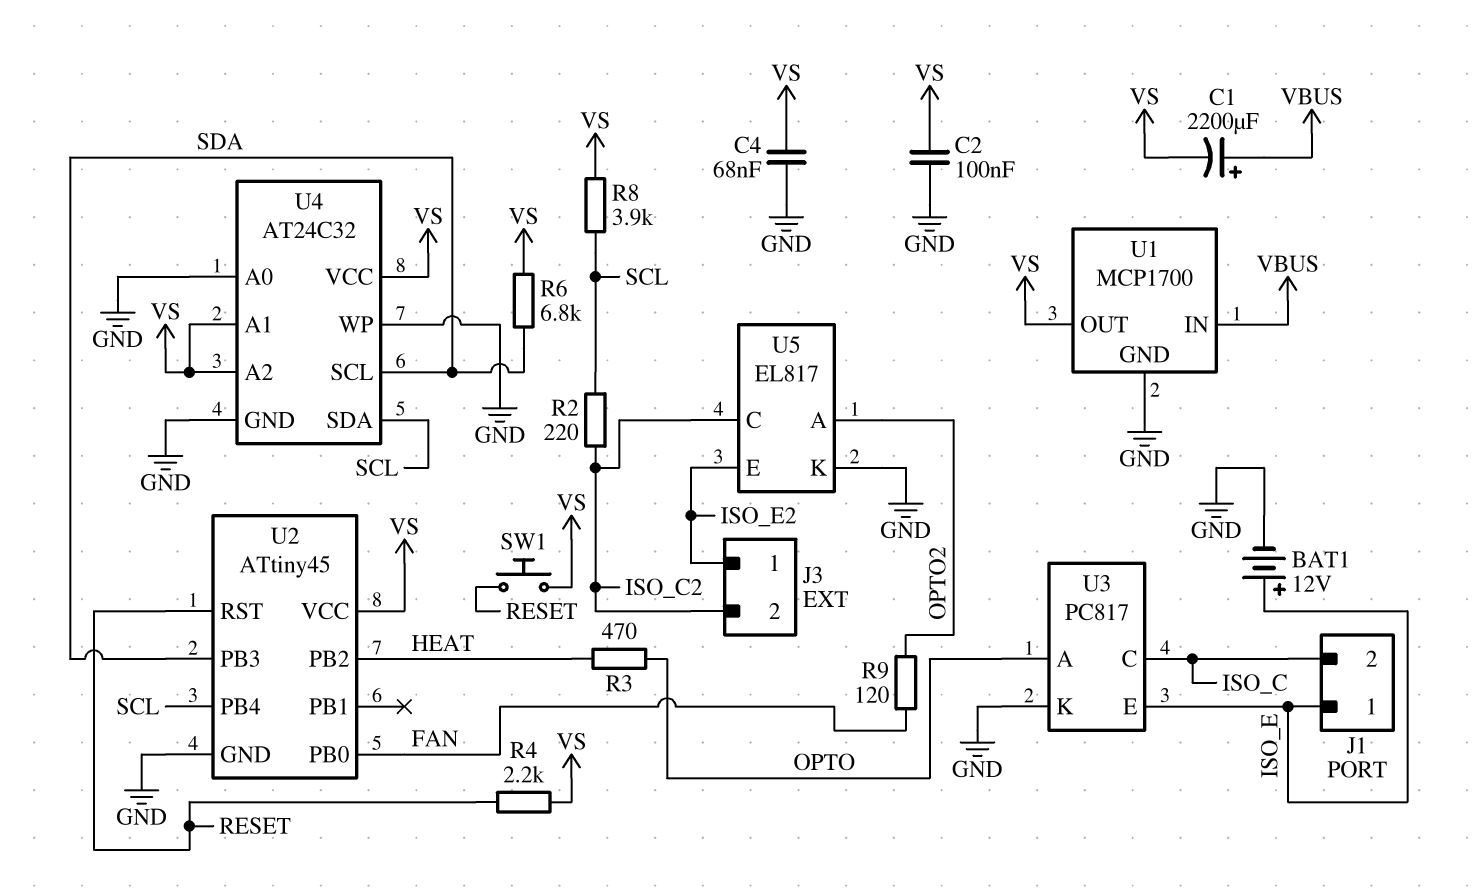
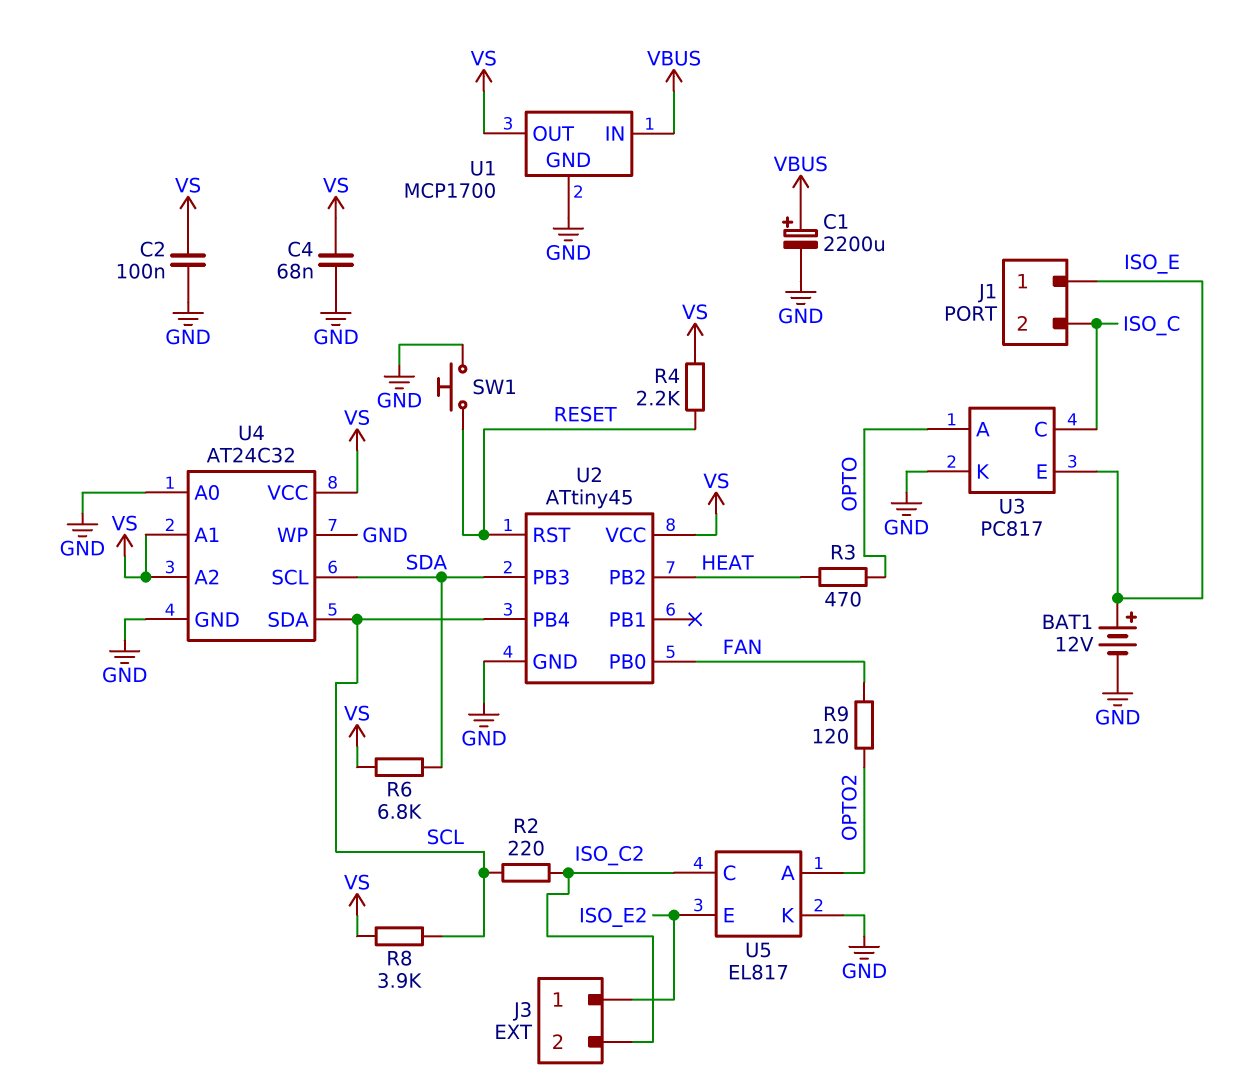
C1: 2200uF (plus VBUS, minus VS) -> 2200uF (plus VBUS, minus GND)
SW1: button (RESET, VS) -> button (GND, RESET)

